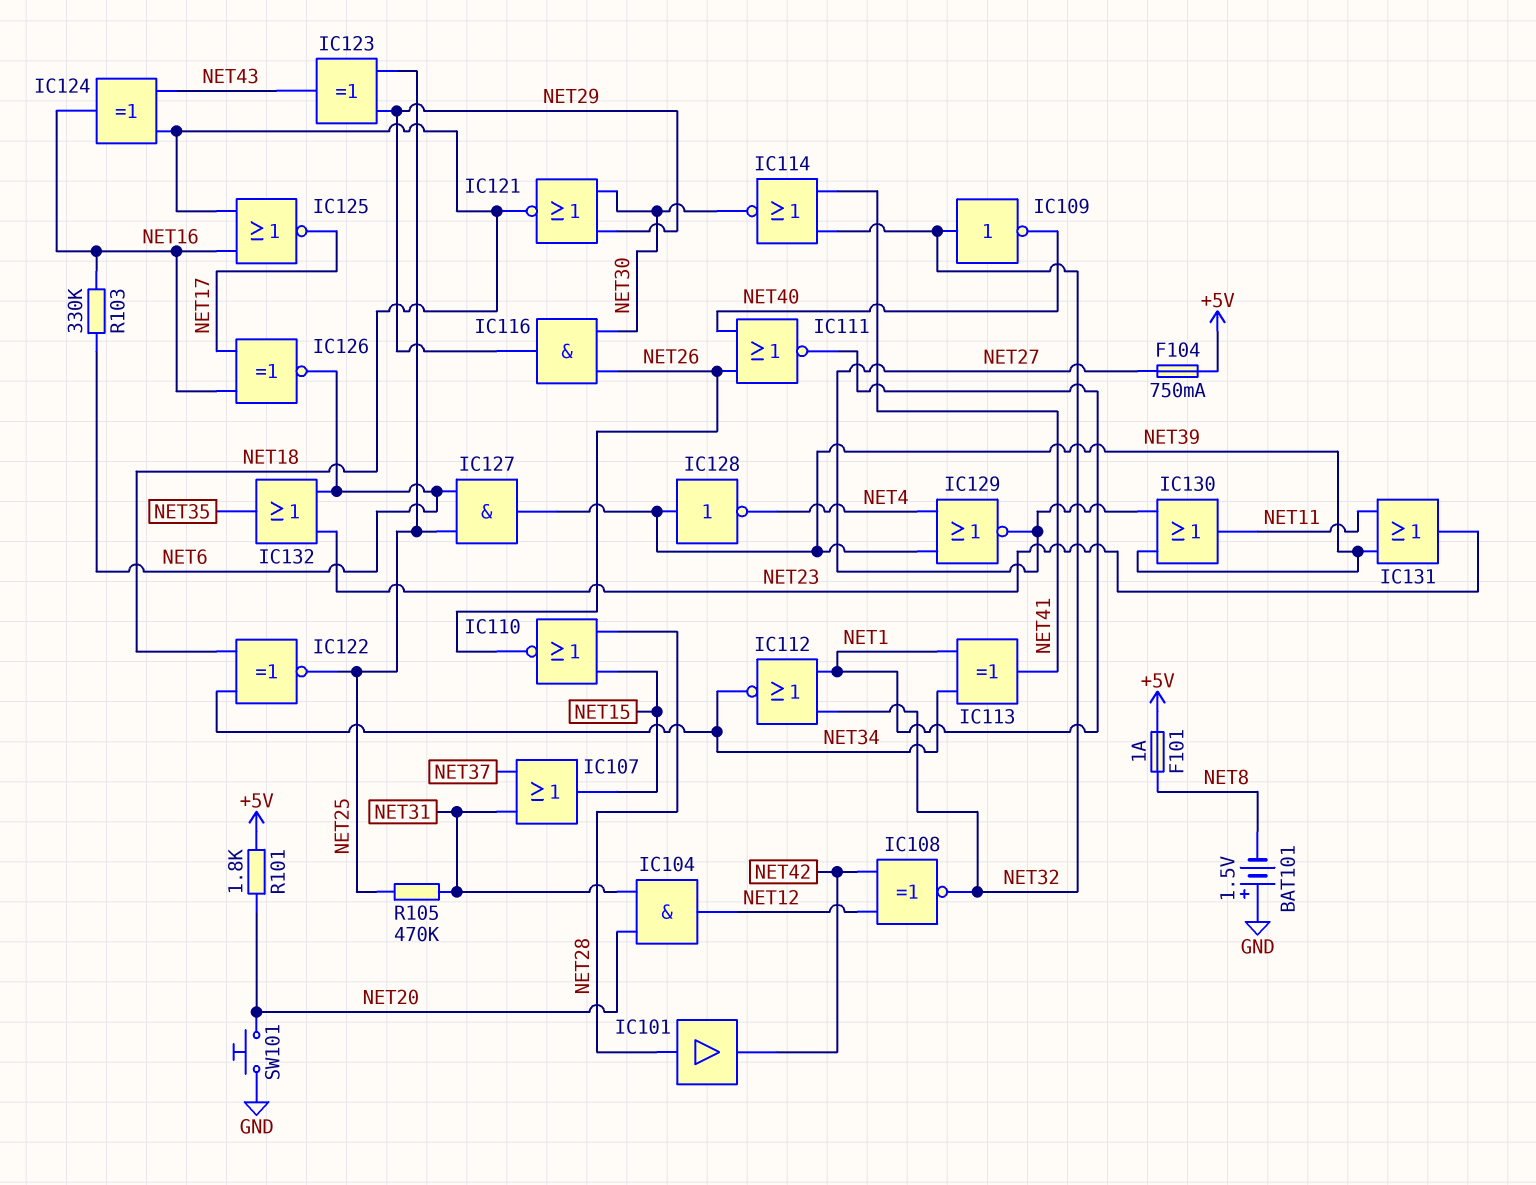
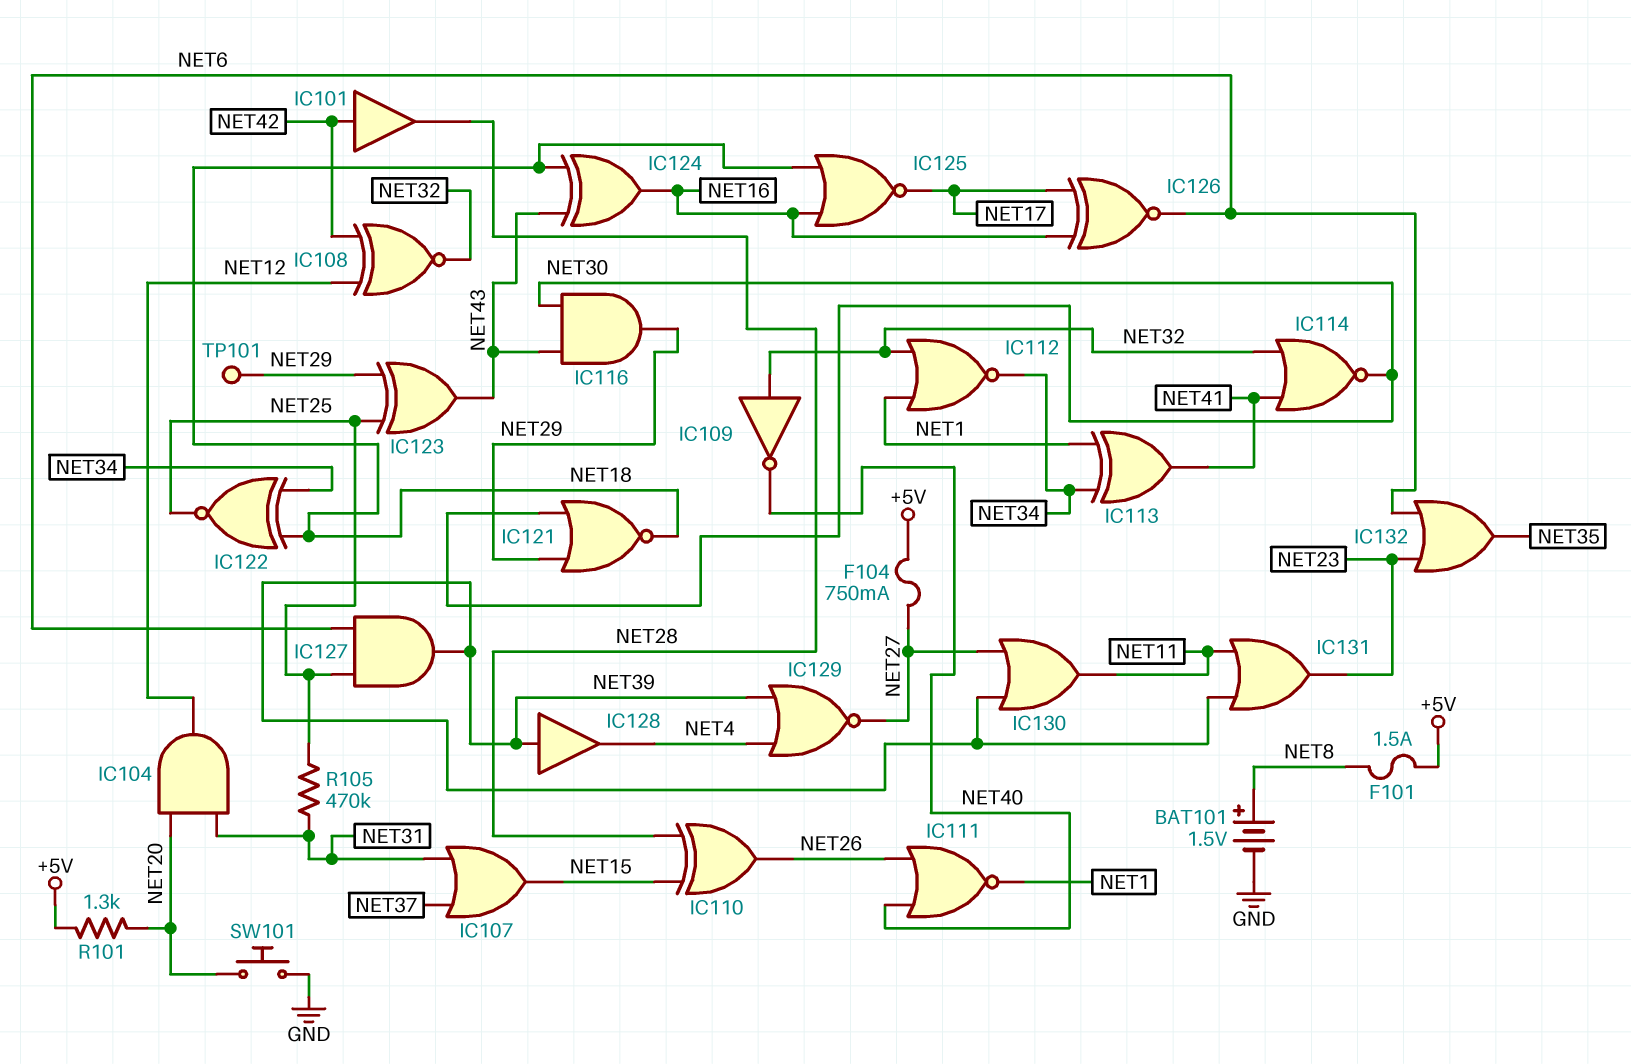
BAT101: 1.5V (plus GND, minus NET8) -> 1.5V (plus NET8, minus GND)
F101: 1A (+5V, NET8) -> 1.5A (+5V, NET8)
IC101: buffer (in NET28, out NET42) -> buffer (in NET42, out NET28)
IC110: NOR (in NET15, in NET28, out NET26) -> XOR (in NET15, in NET28, out NET26)
IC116: AND (in NET26, in NET30, out NET29) -> AND (in NET30, in NET43, out NET29)
IC128: NOT (in NET39, out NET4) -> buffer (in NET39, out NET4)
R101: 1.8k (+5V, NET20) -> 1.3k (+5V, NET20)
R103: 330k (NET6, NET16) -> none
TP101: none -> test point (NET29)

